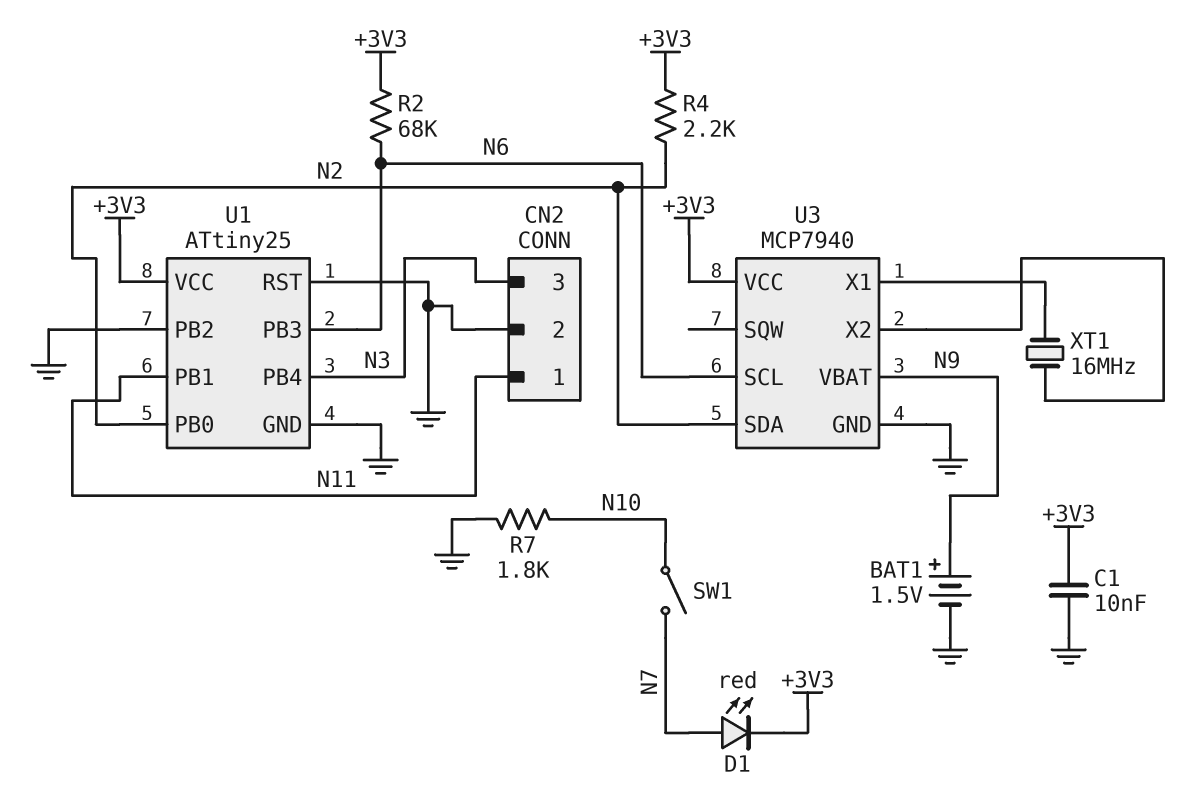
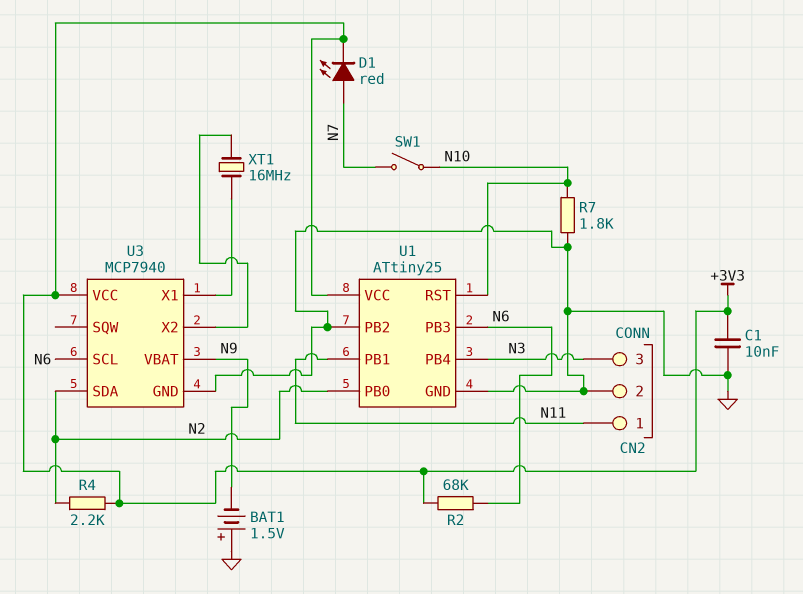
BAT1: 1.5V (plus N9, minus GND) -> 1.5V (plus GND, minus N9)
U1 pin RST: GND -> N10

